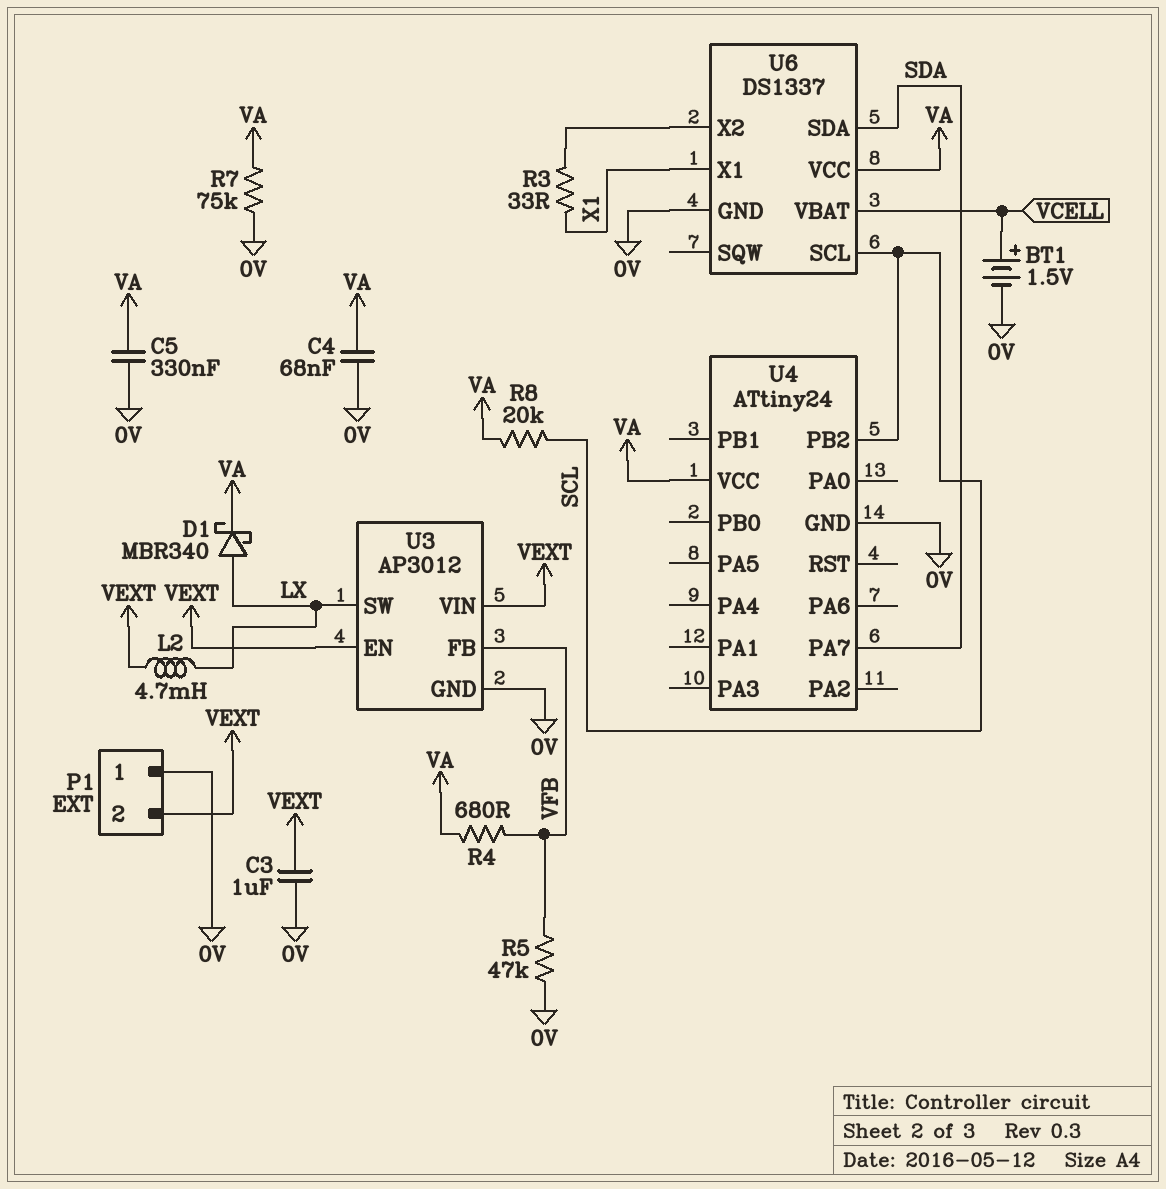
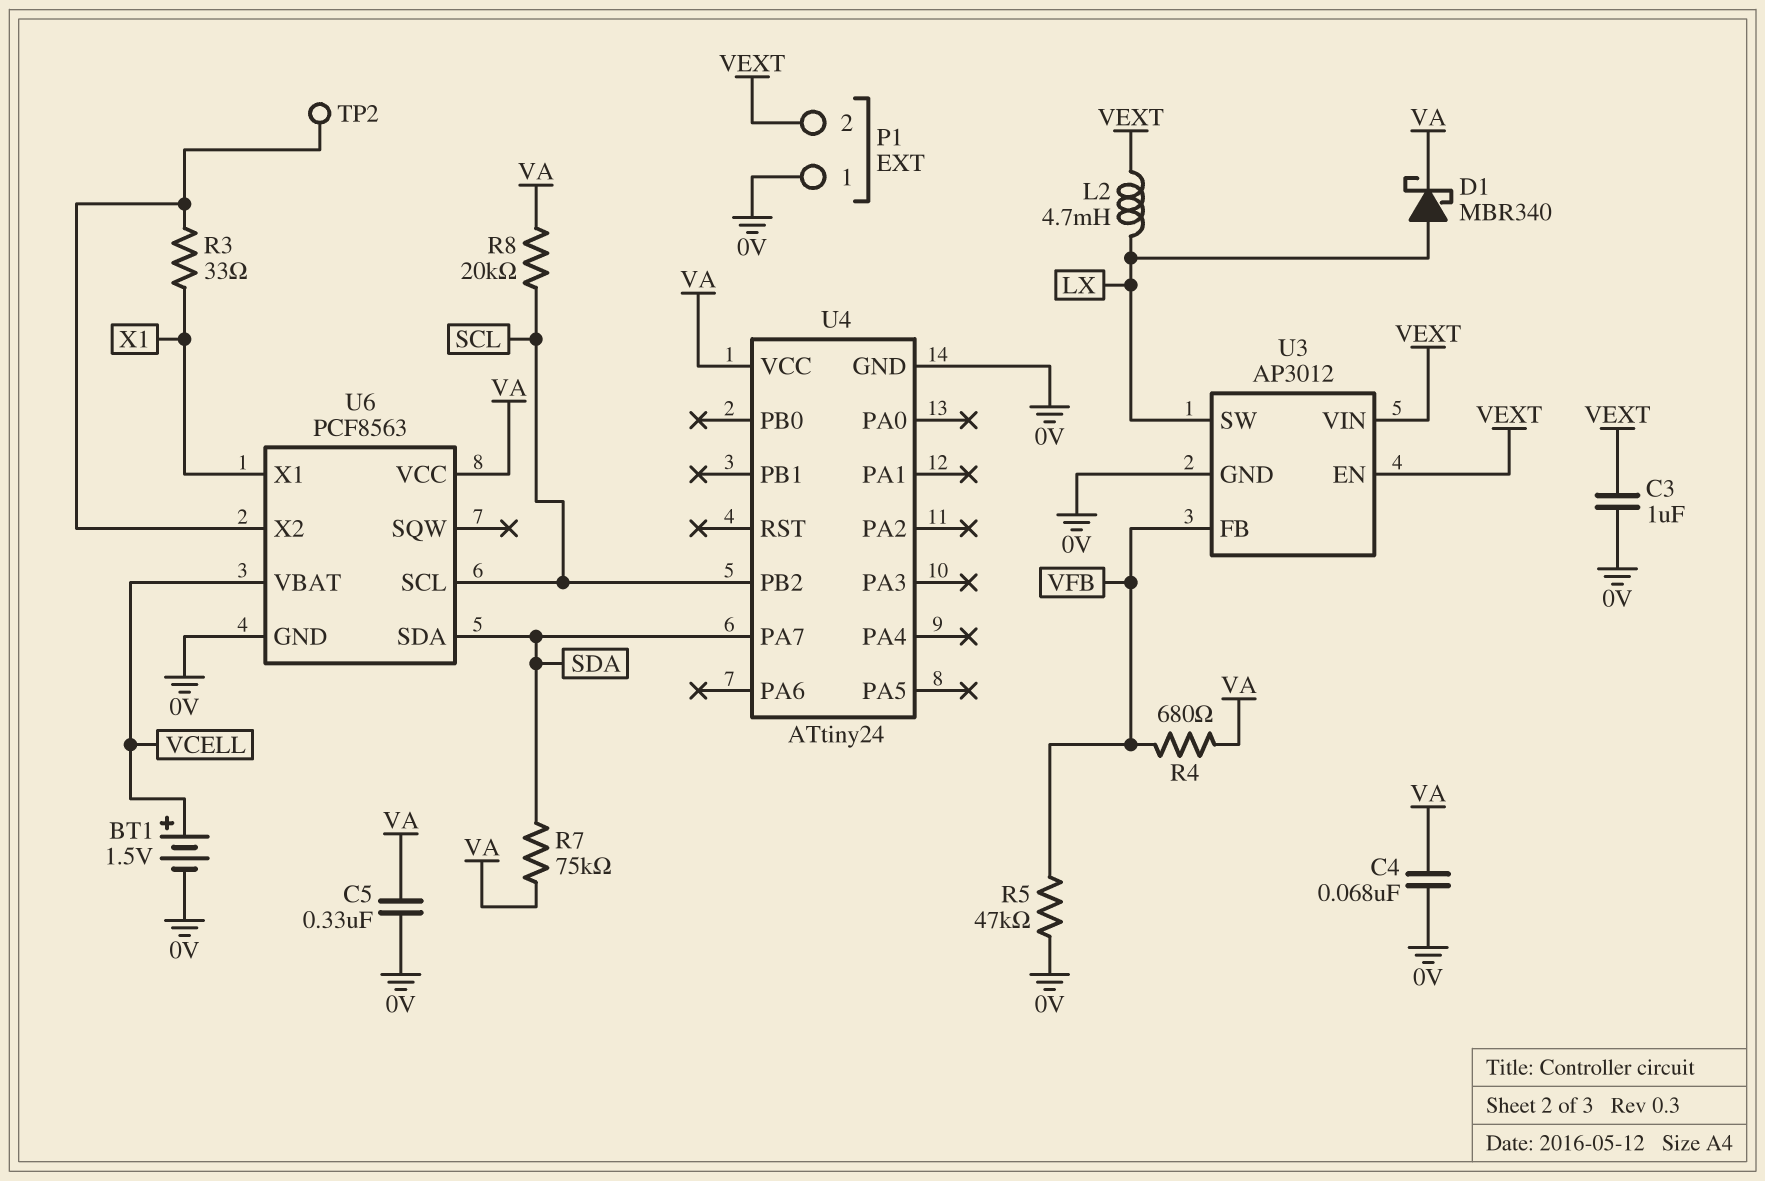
R7: 75k (0V, VA) -> 75k (SDA, VA)
TP2: none -> test point (U6/X2)
U6: DS1337 -> PCF8563

